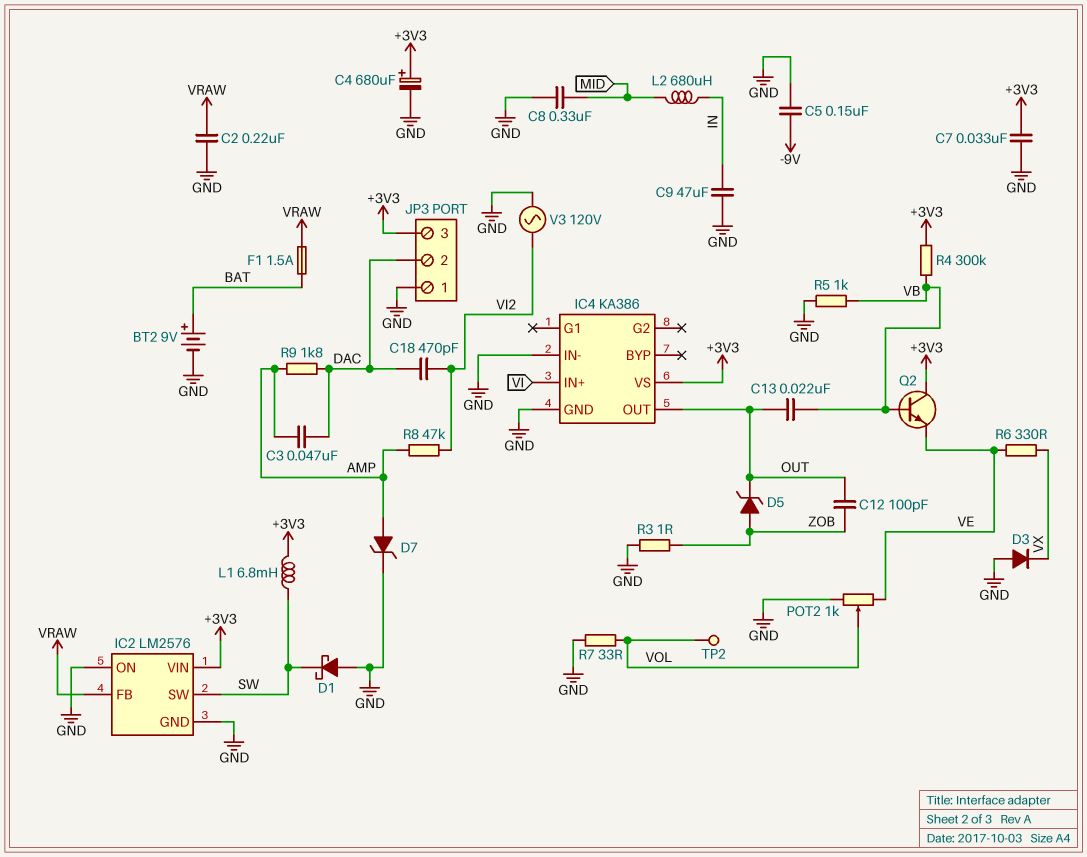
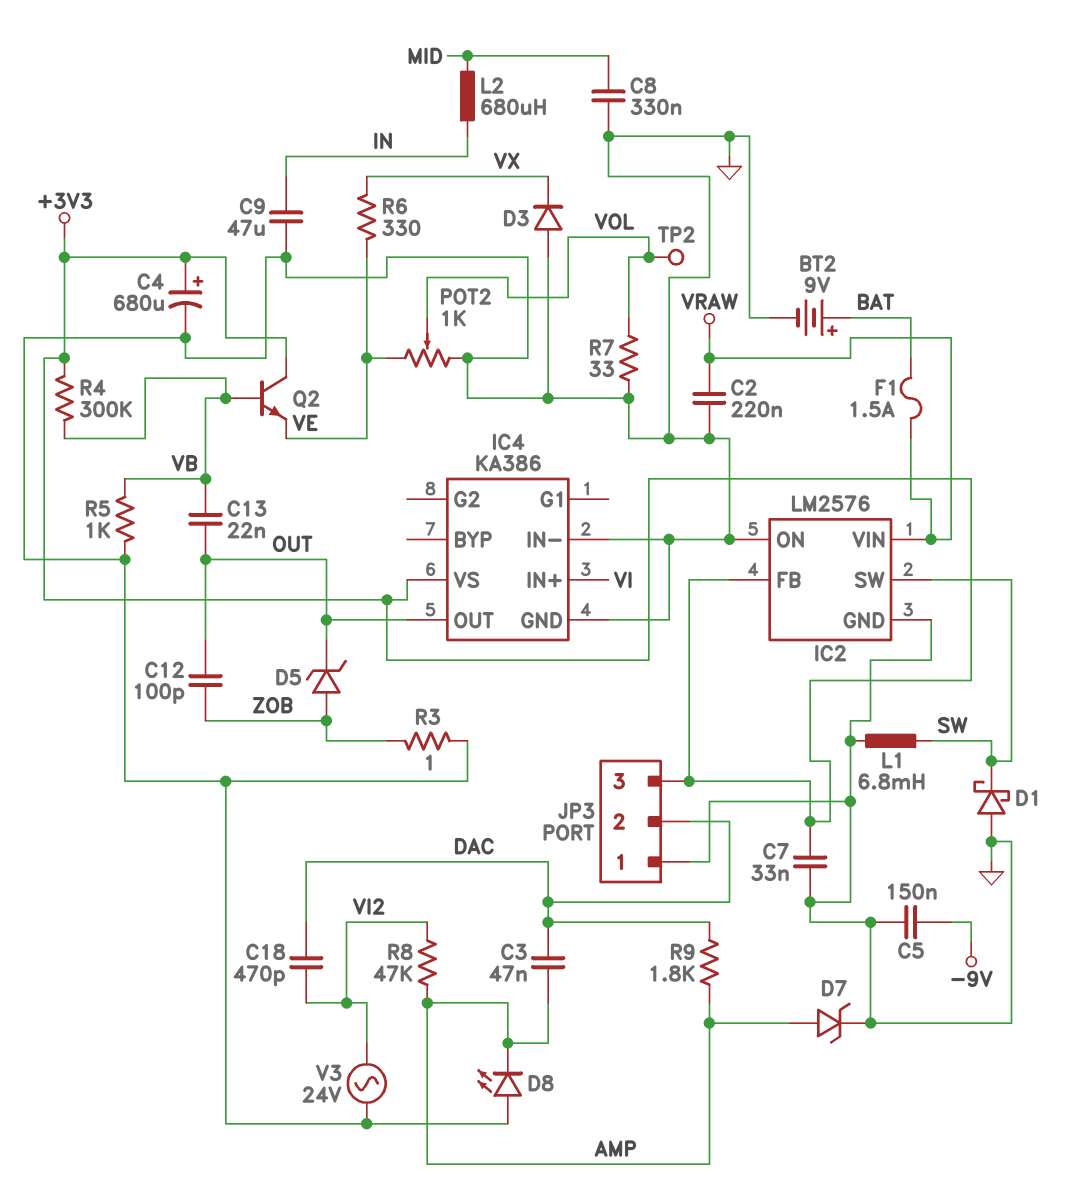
D8: none -> LED (A GND, K AMP)
IC2 pin FB: VRAW -> +3V3
IC2 pin VIN: +3V3 -> VRAW
L1: 6.8mH (+3V3, SW) -> 6.8mH (GND, SW)
V3: AC 120V (GND, VI2) -> AC 24V (GND, VI2)

